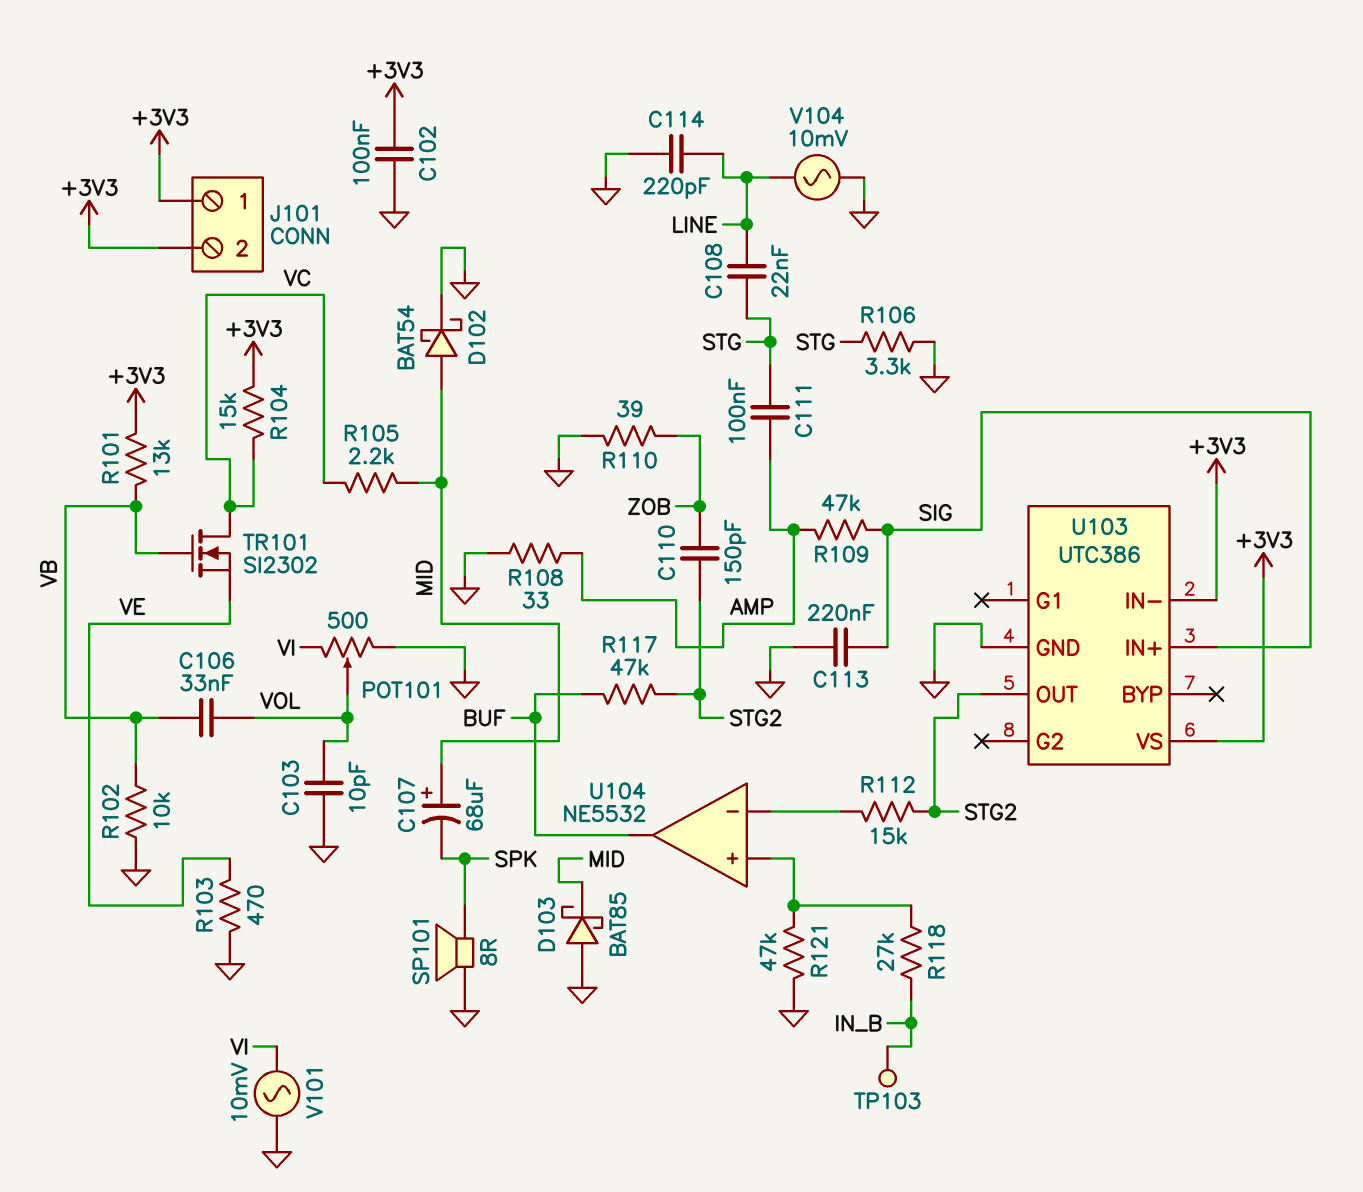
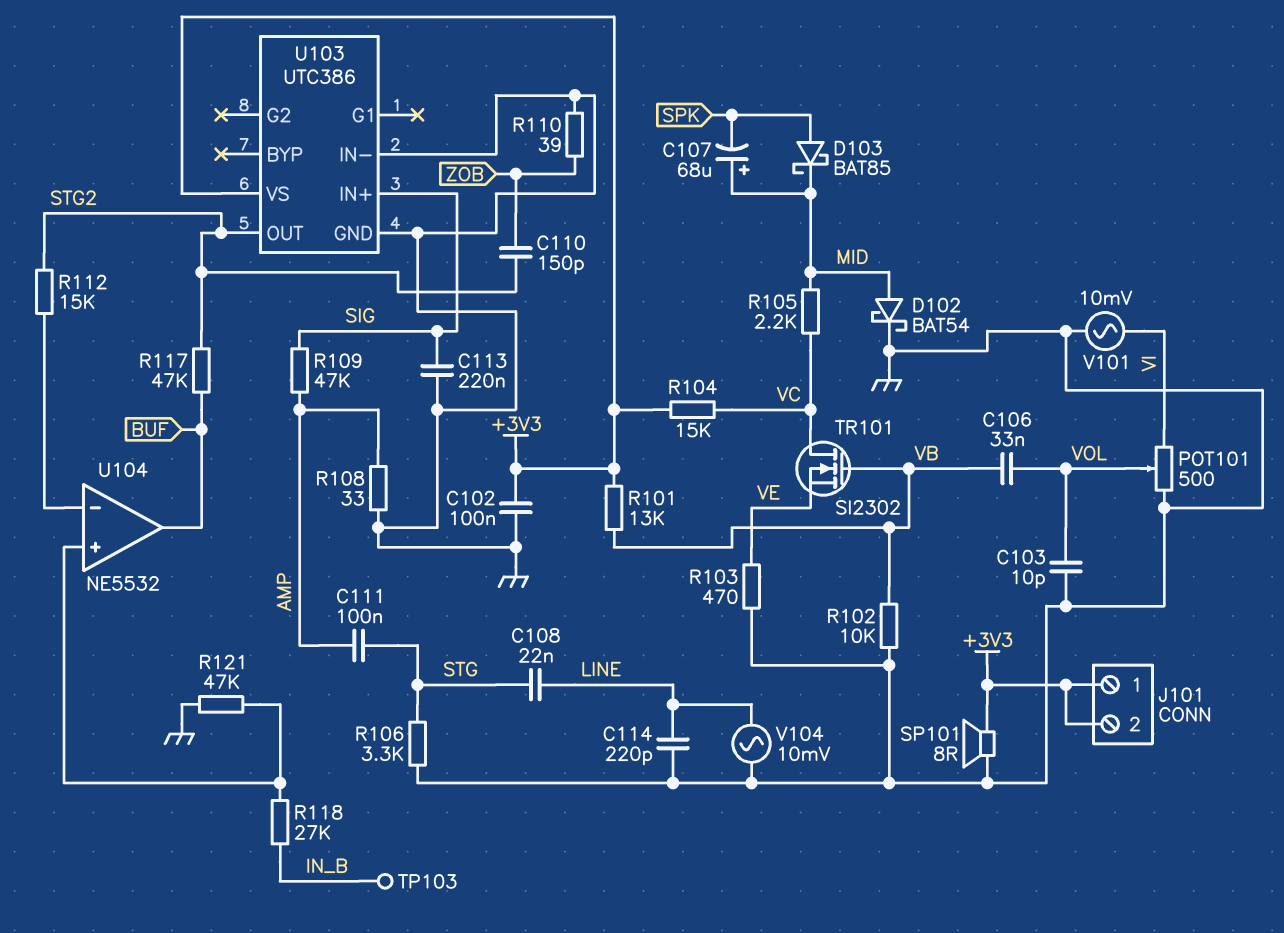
D103: schottky BAT85 (A GND, K MID) -> schottky BAT85 (A SPK, K MID)
SP101: speaker 8R (GND, SPK) -> speaker 8R (+3V3, GND)
U103 pin IN-: +3V3 -> GND

